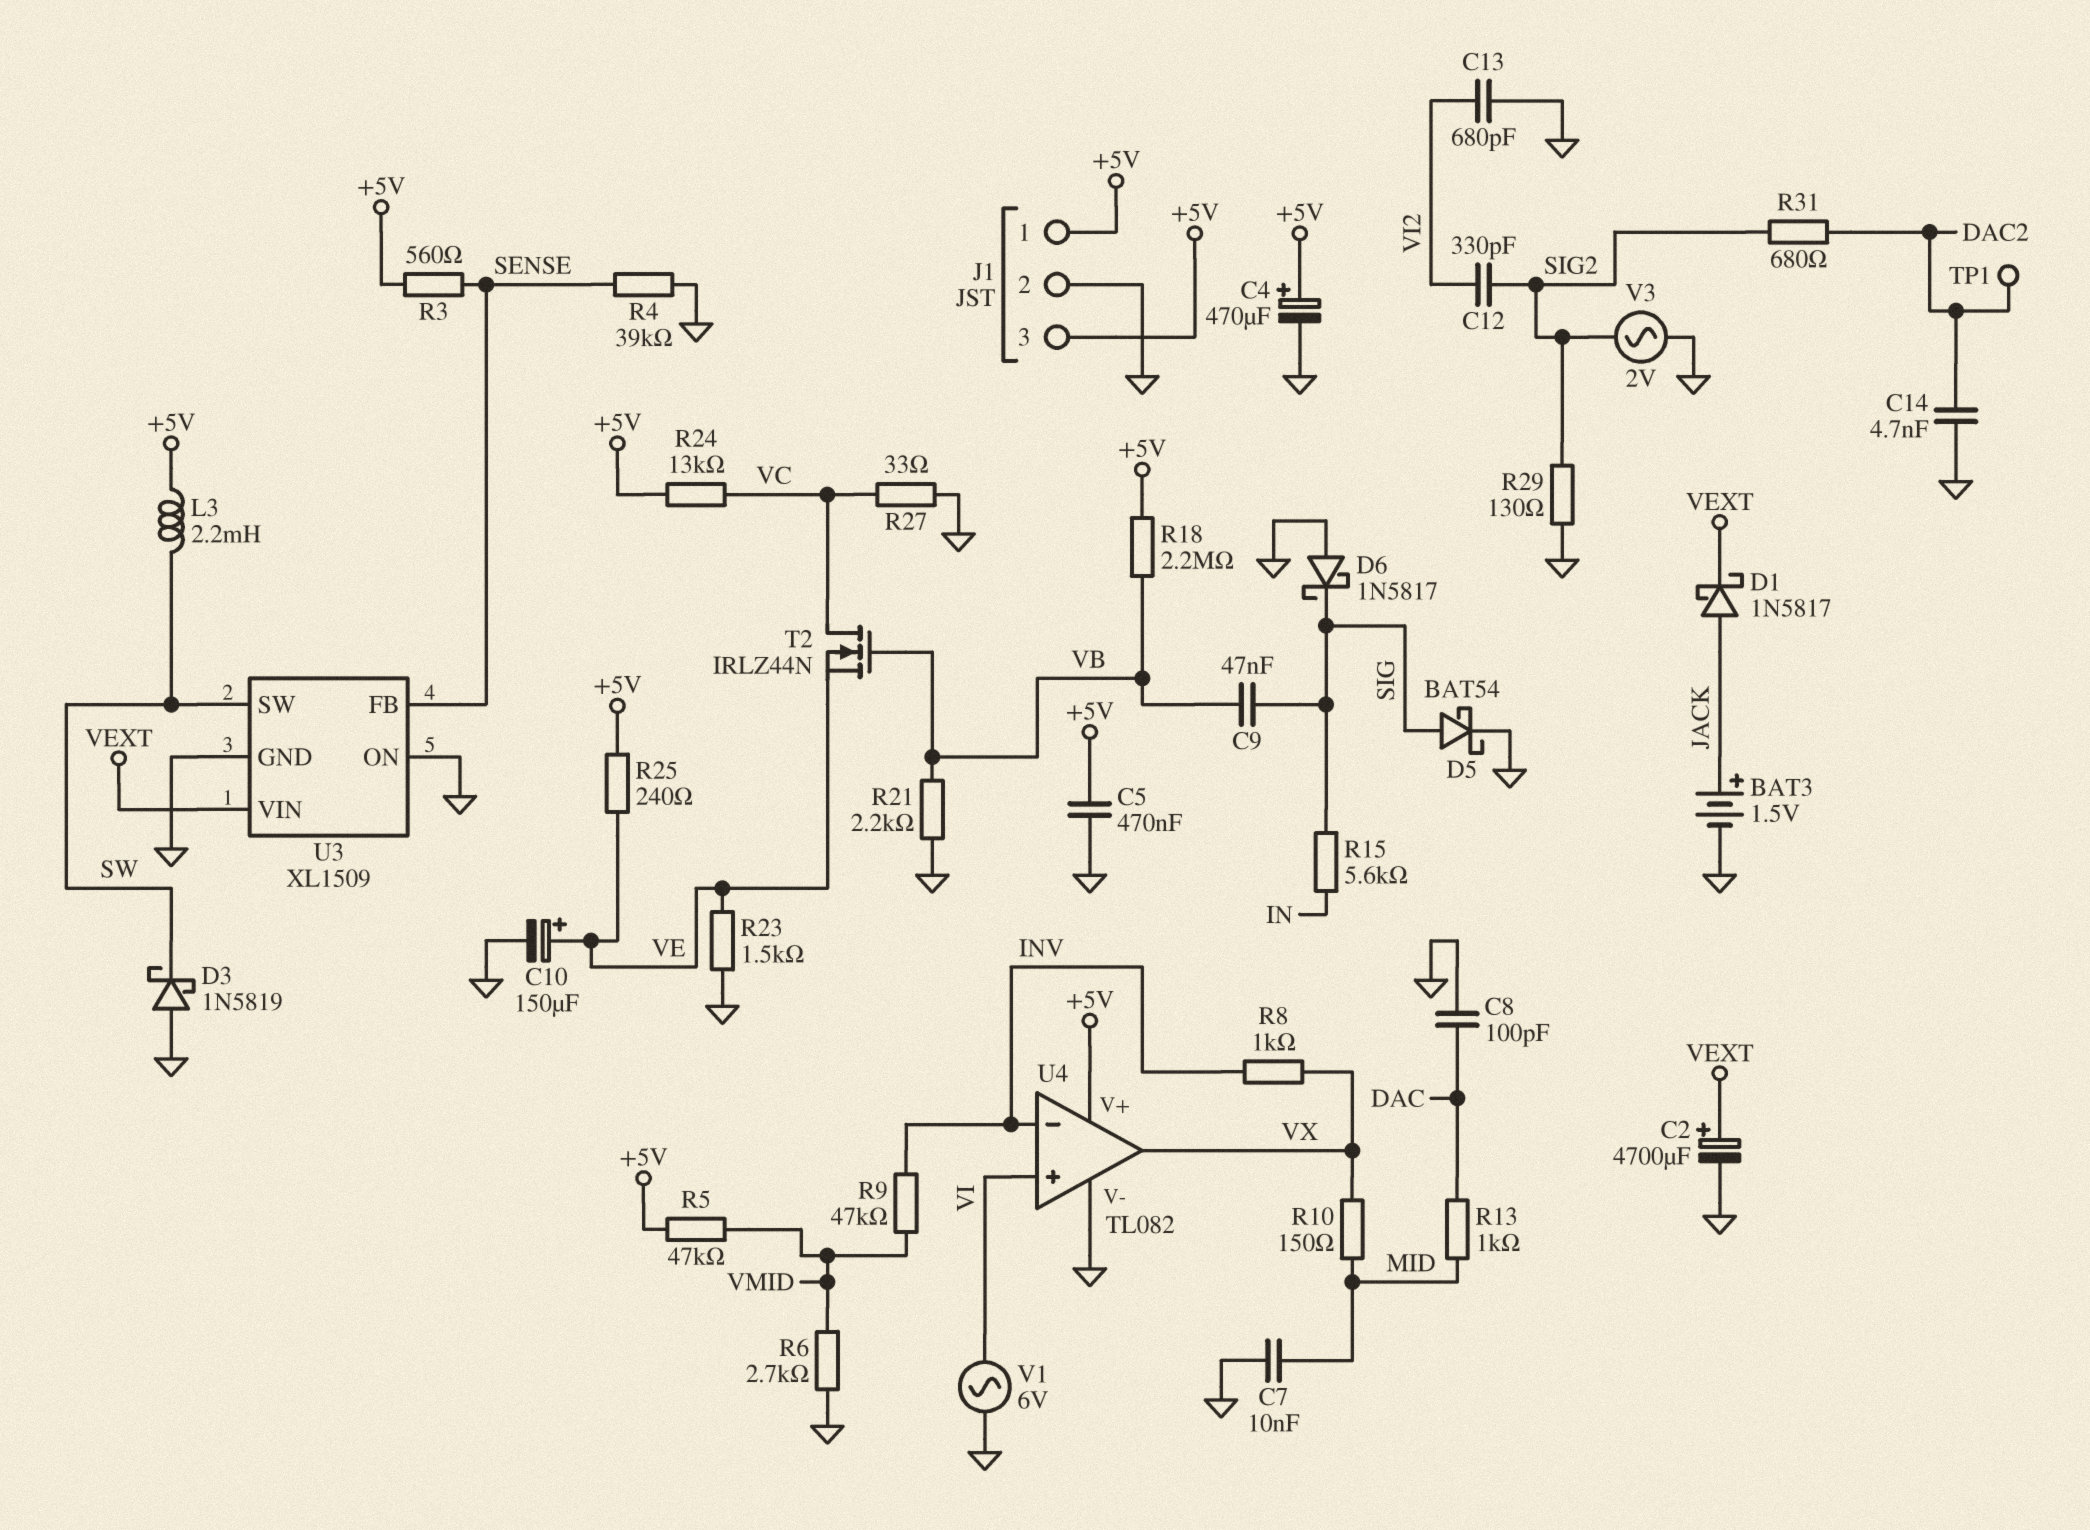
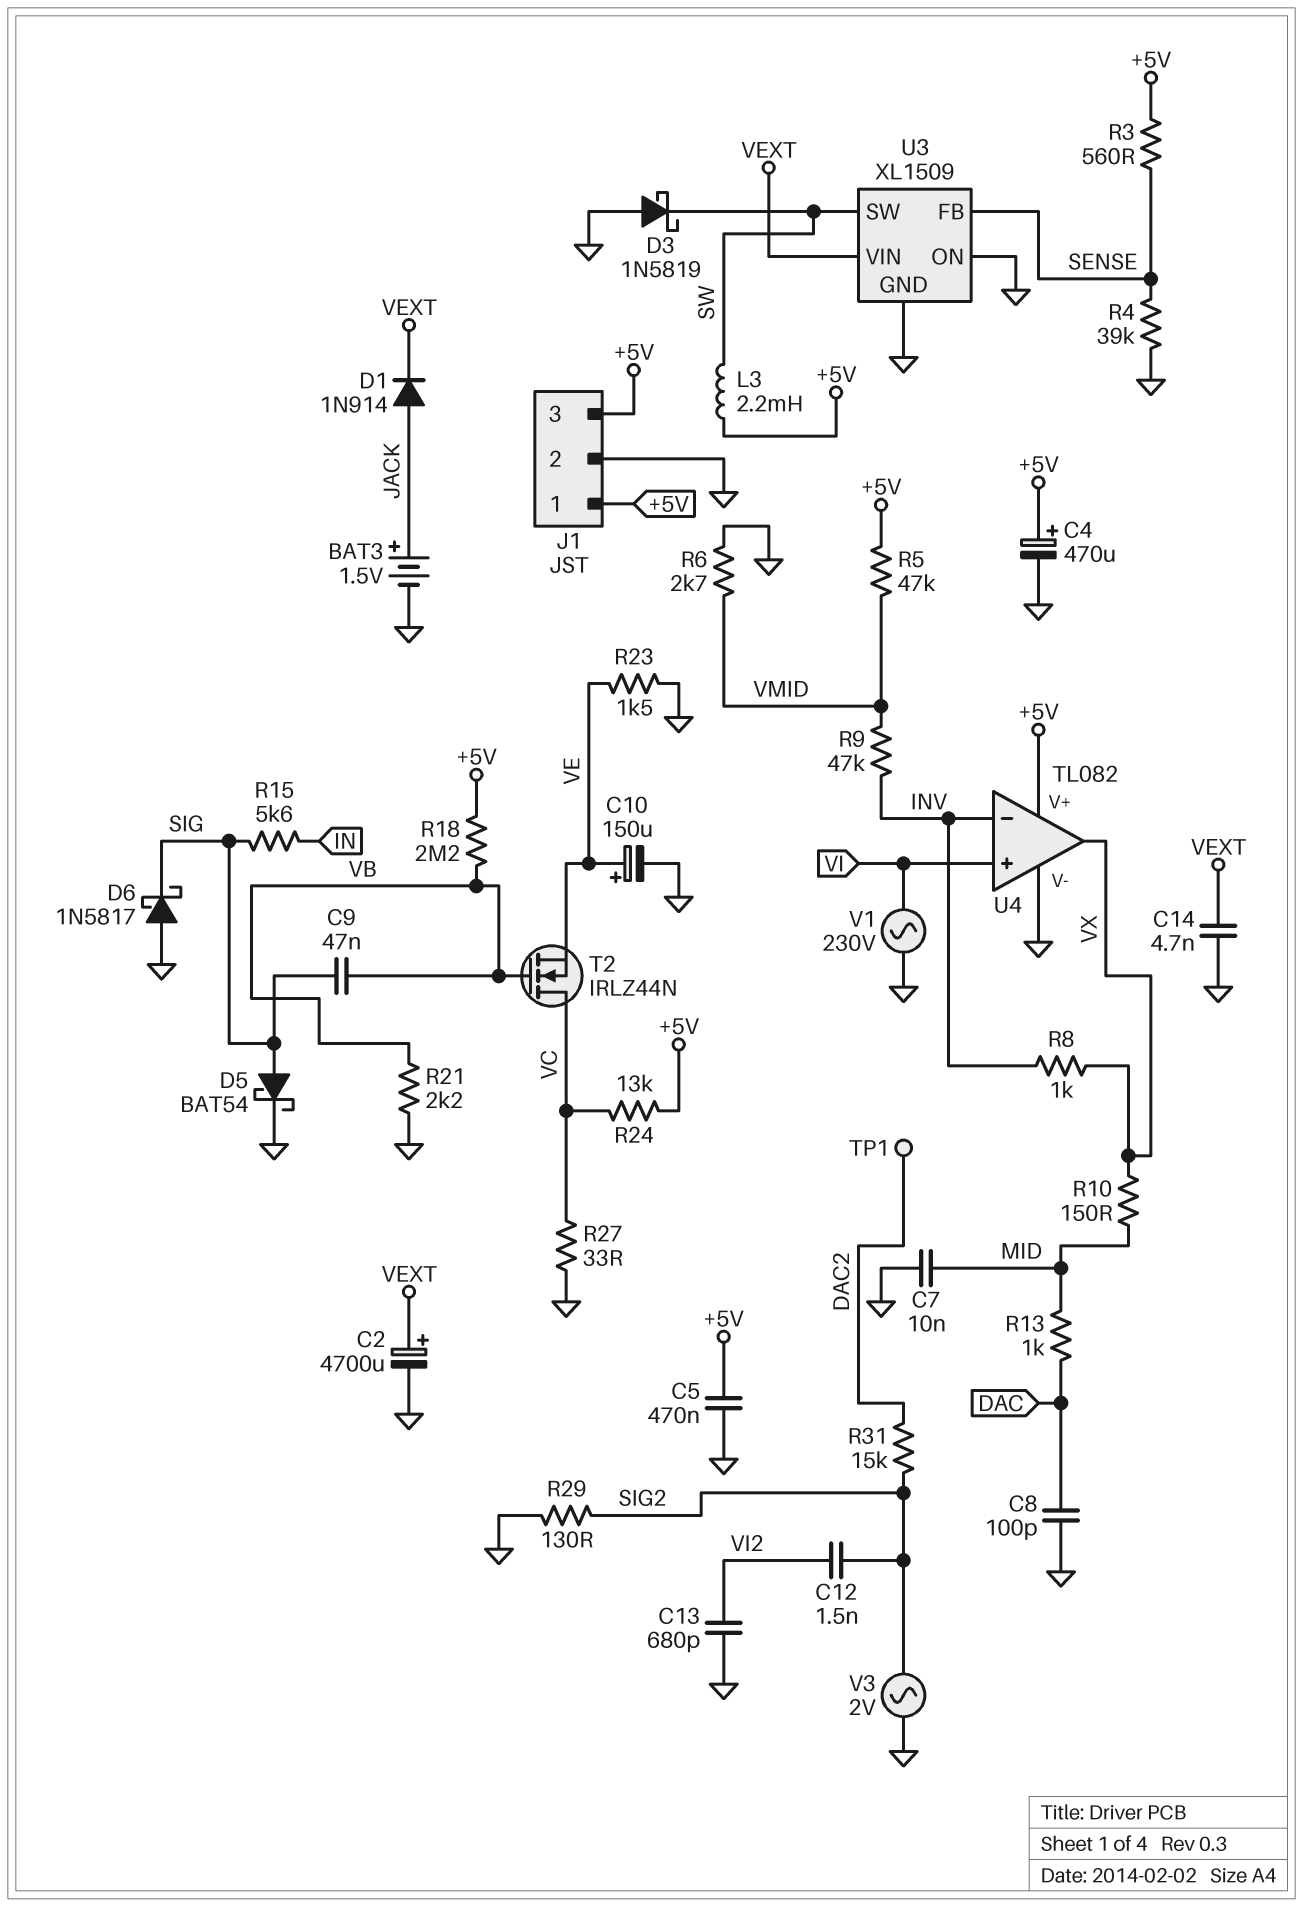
C12: 330pF (SIG2, VI2) -> 1.5nF (SIG2, VI2)
C14: 4.7nF (DAC2, GND) -> 4.7nF (GND, VEXT)
D1: schottky 1N5817 (A JACK, K VEXT) -> diode 1N914 (A JACK, K VEXT)
R25: 240 (+5V, VE) -> none
R31: 680 (DAC2, SIG2) -> 15k (DAC2, SIG2)
V1: AC 6V (GND, VI) -> AC 230V (GND, VI)

